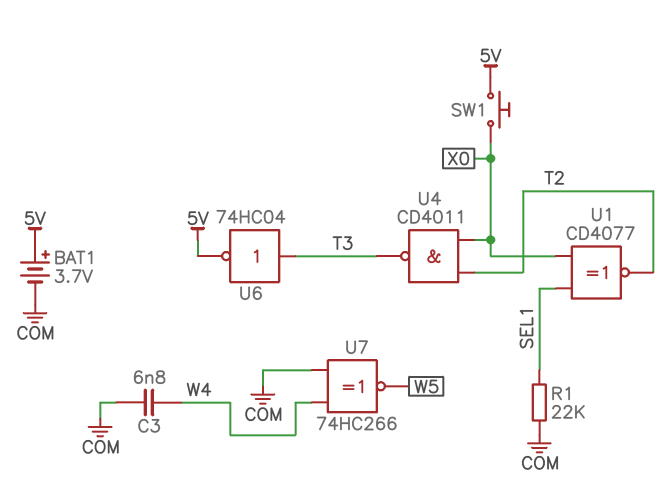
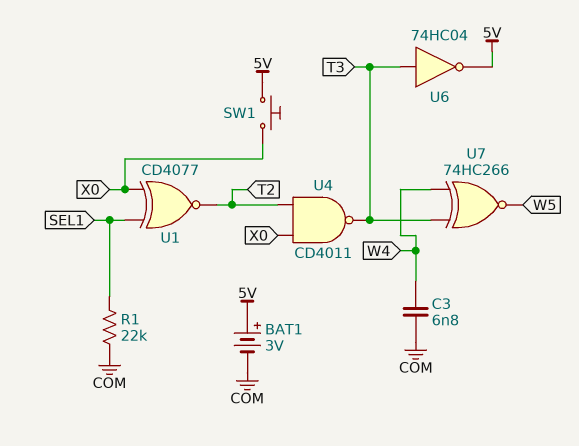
BAT1: 3.7V (plus 5V, minus COM) -> 3V (plus 5V, minus COM)
U7: XNOR 74HC266 (in COM, in W4, out W5) -> XNOR 74HC266 (in T3, in W4, out W5)

